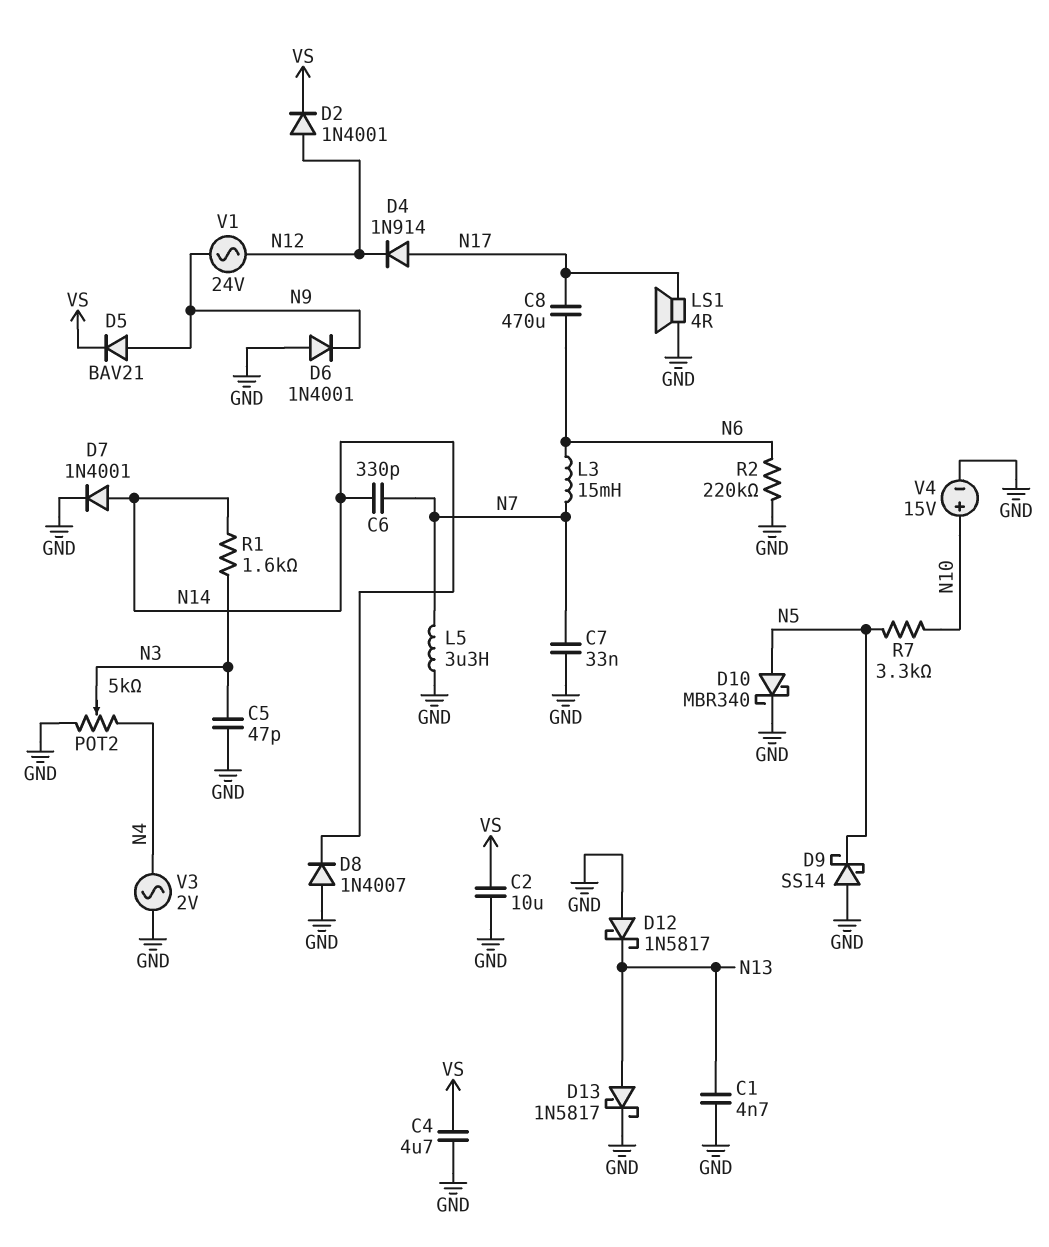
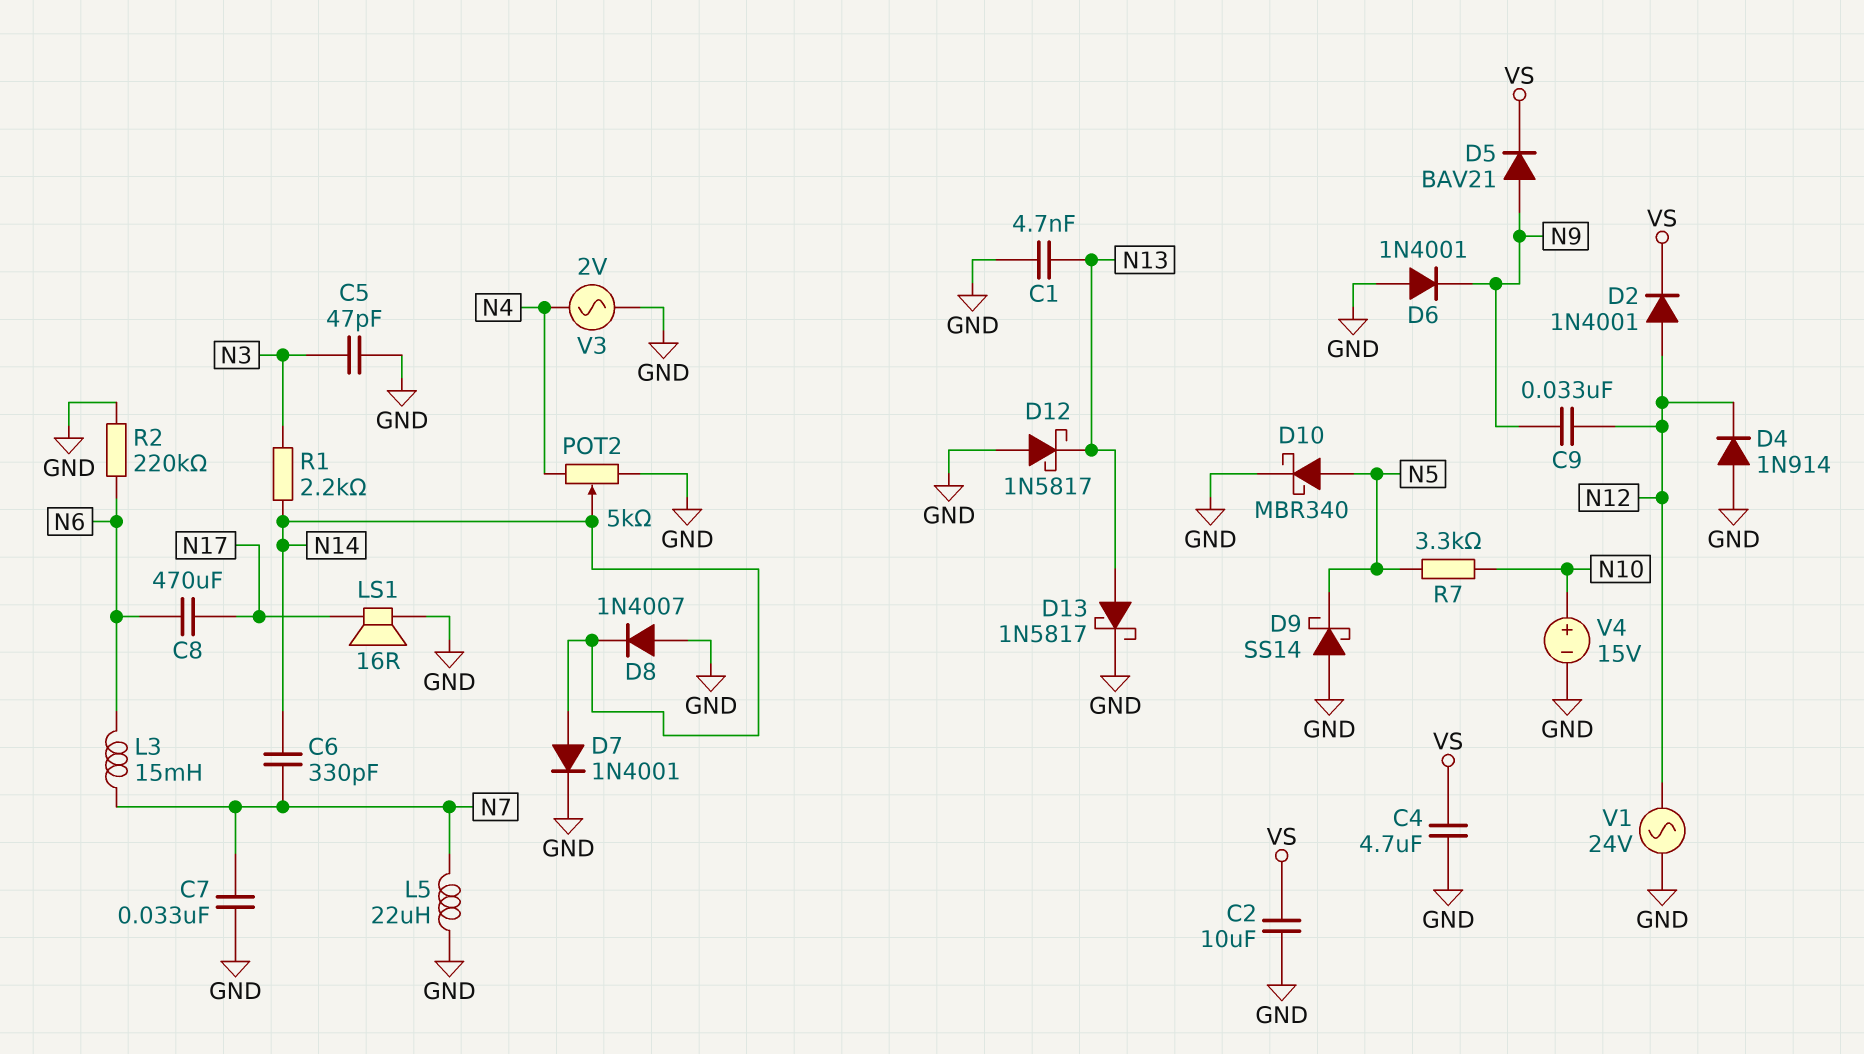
C9: none -> 33nF (N9, N12)
D4: diode 1N914 (A N17, K N12) -> diode 1N914 (A GND, K N12)
L5: 3.3uH (GND, N7) -> 22uH (GND, N7)
LS1: speaker 4R (GND, N17) -> speaker 16R (GND, N17)
POT2: 5k (GND, N4, wiper N3) -> 5k (GND, N4, wiper N14)
R1: 1.6k (N3, N14) -> 2.2k (N3, N14)
V1: AC 24V (N9, N12) -> AC 24V (GND, N12)

